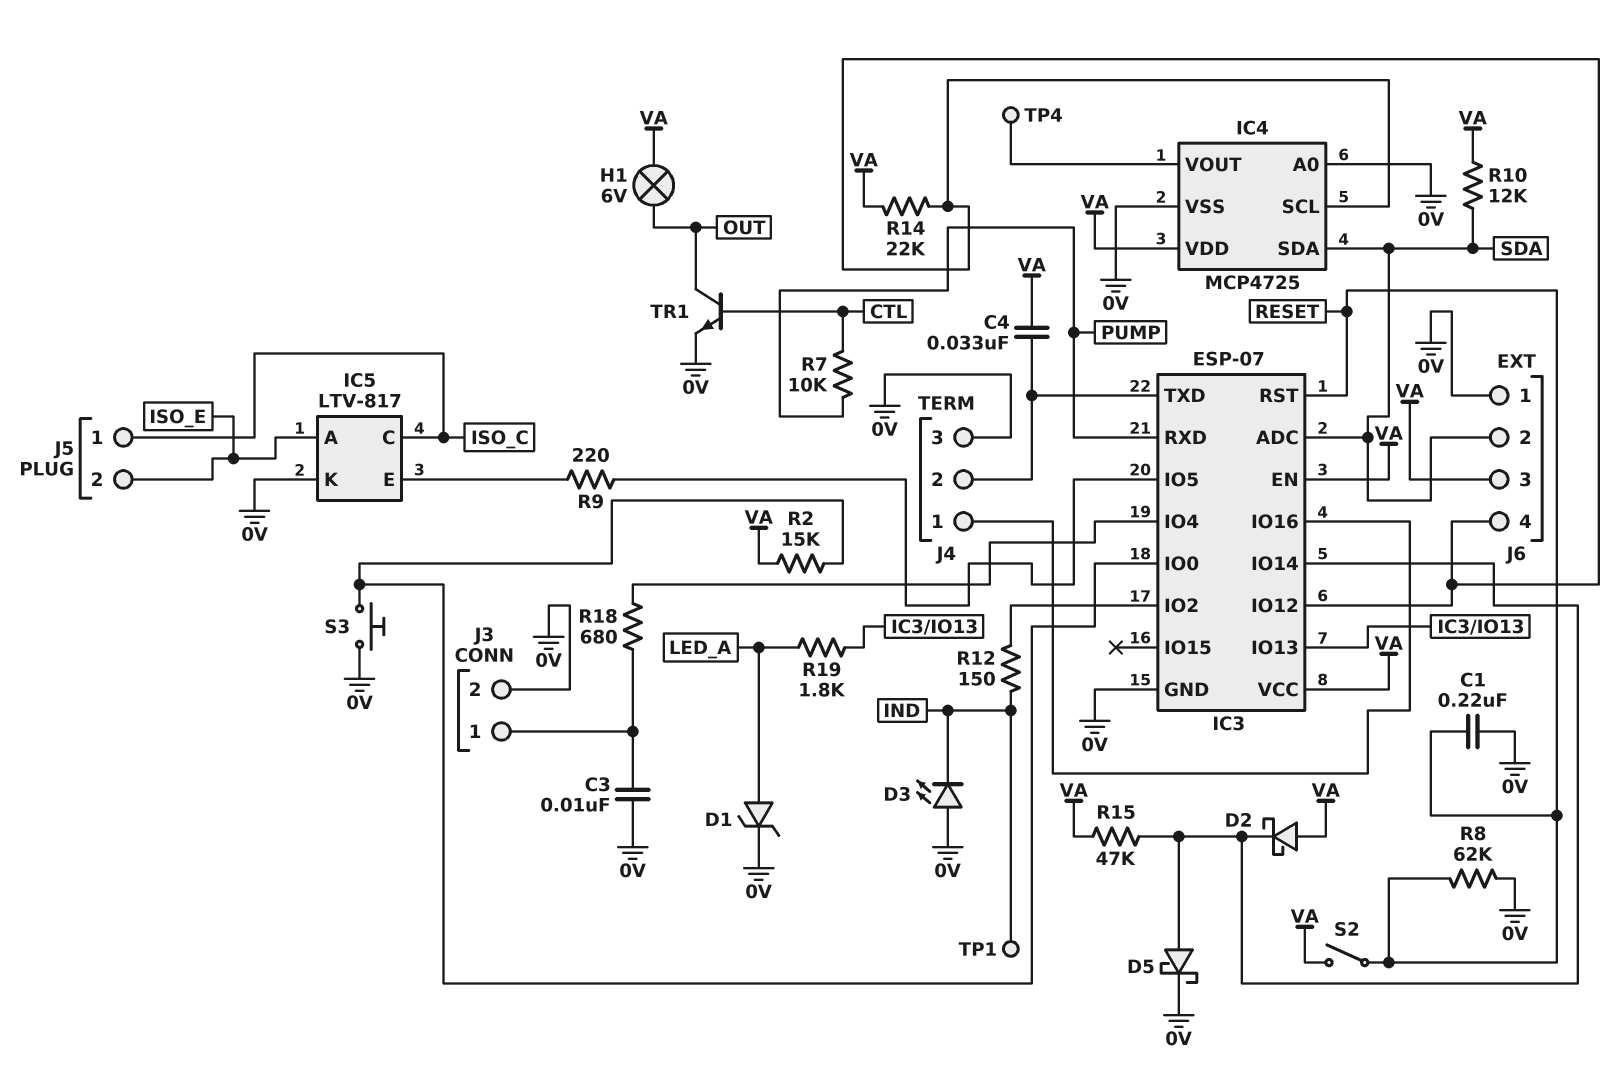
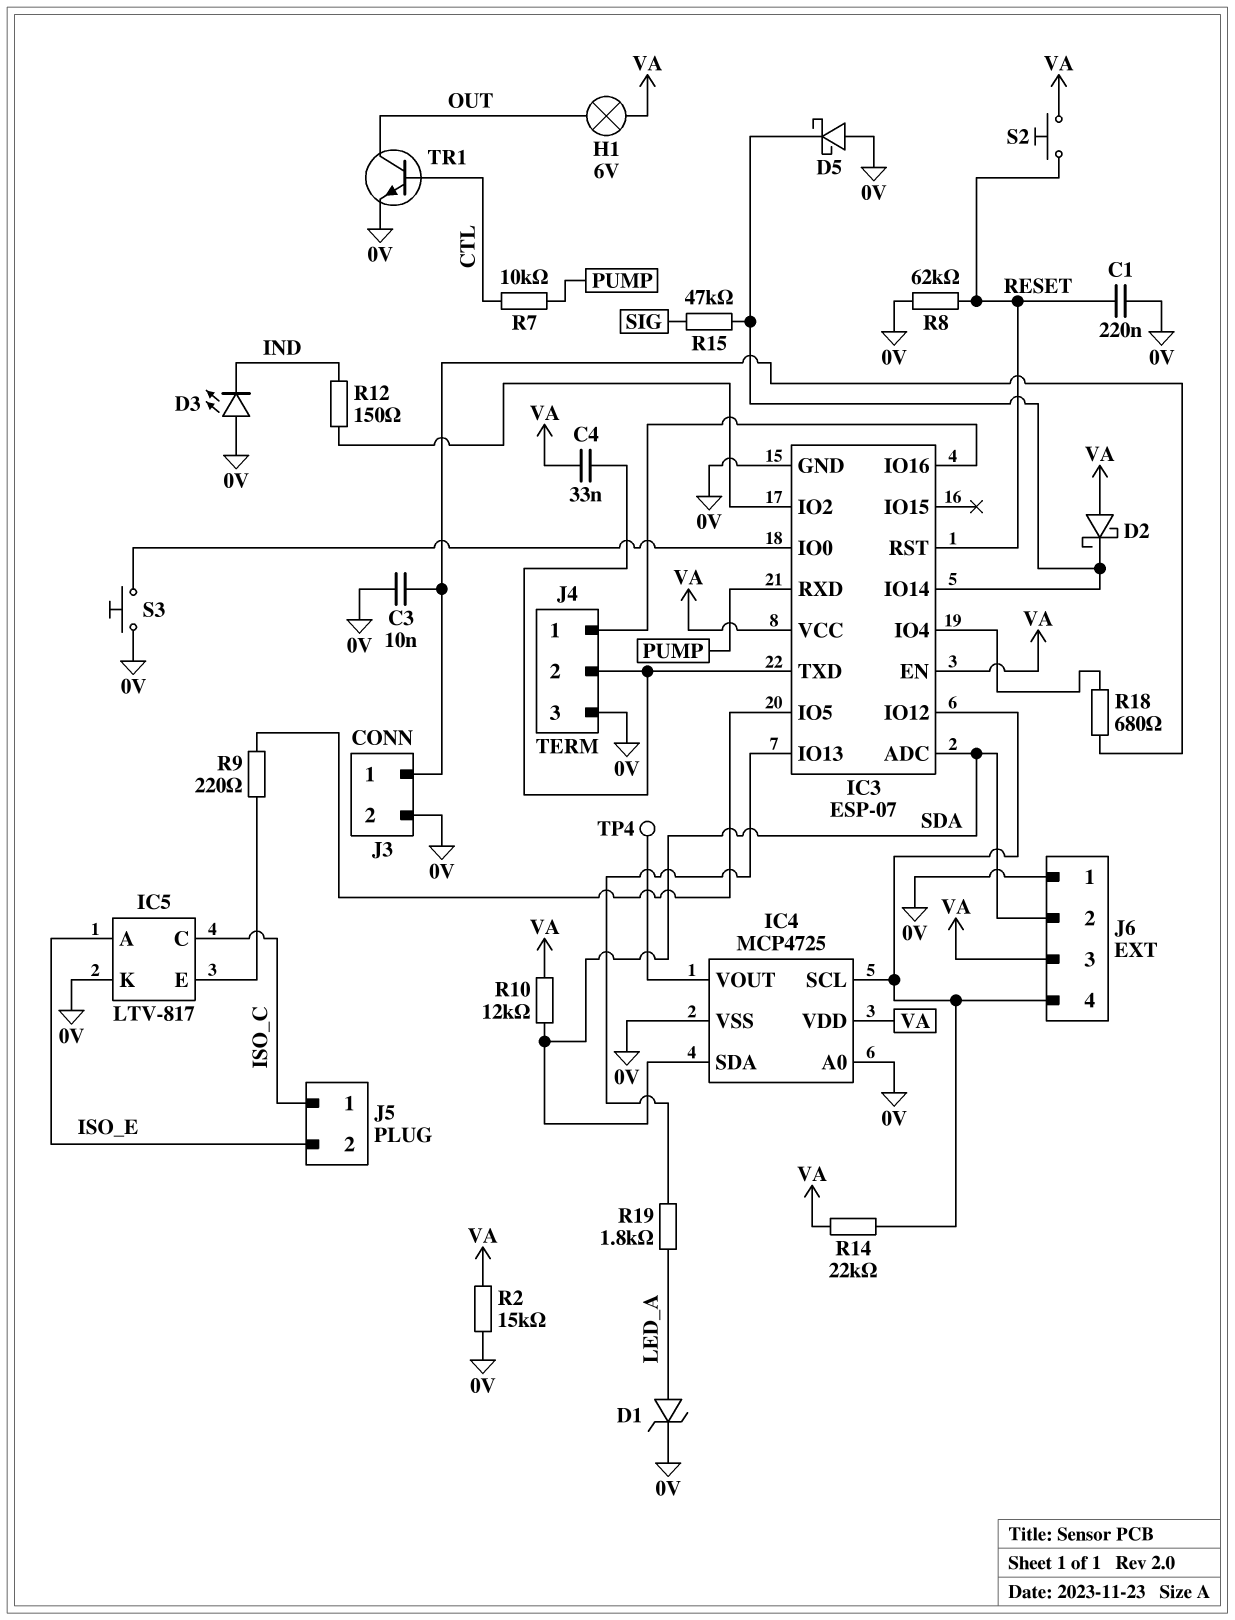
D5: schottky (A IC3/IO14, K 0V) -> schottky (A 0V, K IC3/IO14)
R2: 15k (IC3/IO0, VA) -> 15k (0V, VA)
R15: 47k (IC3/IO14, VA) -> 47k (IC3/IO14, SIG)
S2: switch (RESET, VA) -> button (RESET, VA)
TP1: test point (IND) -> none

